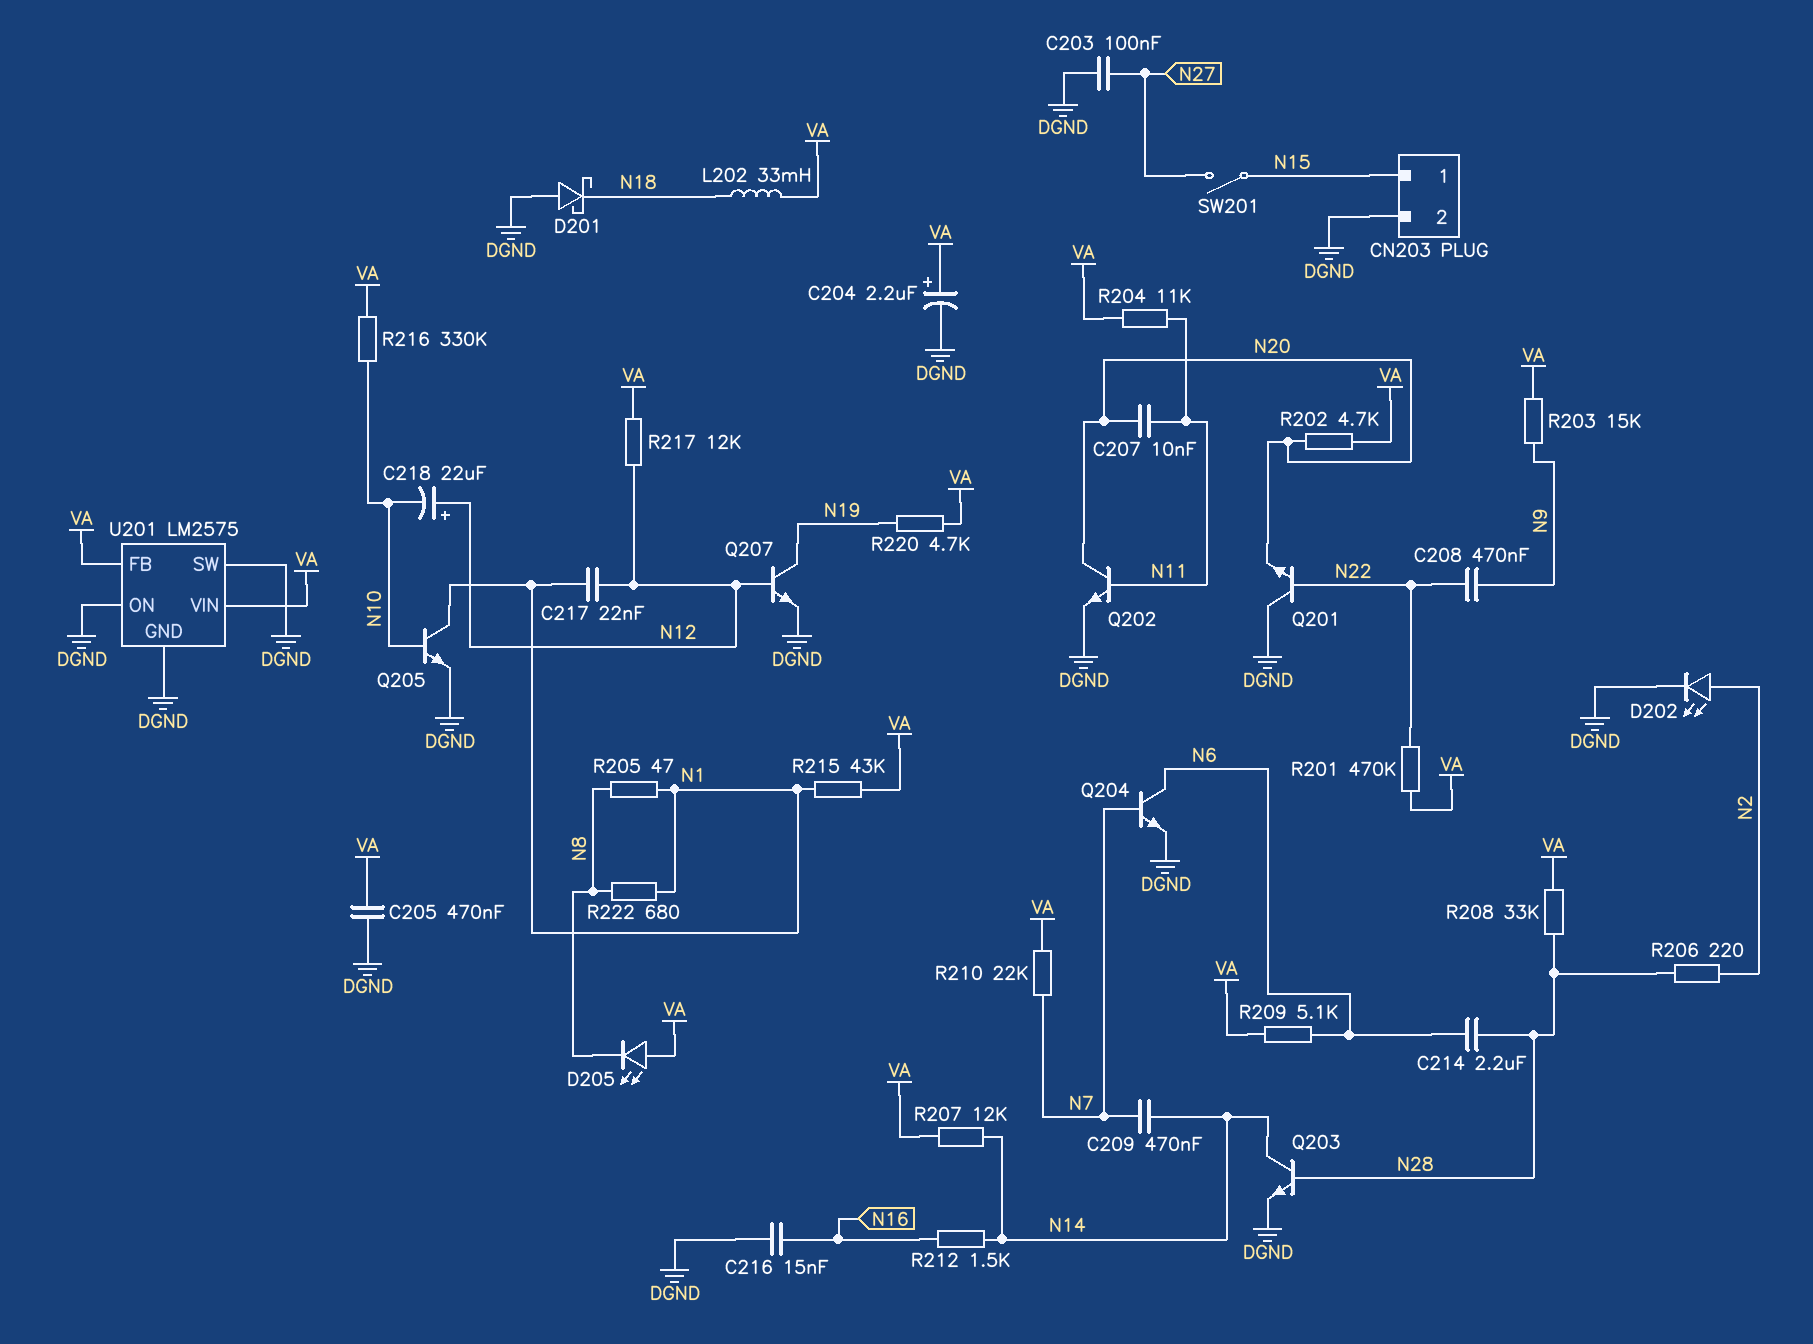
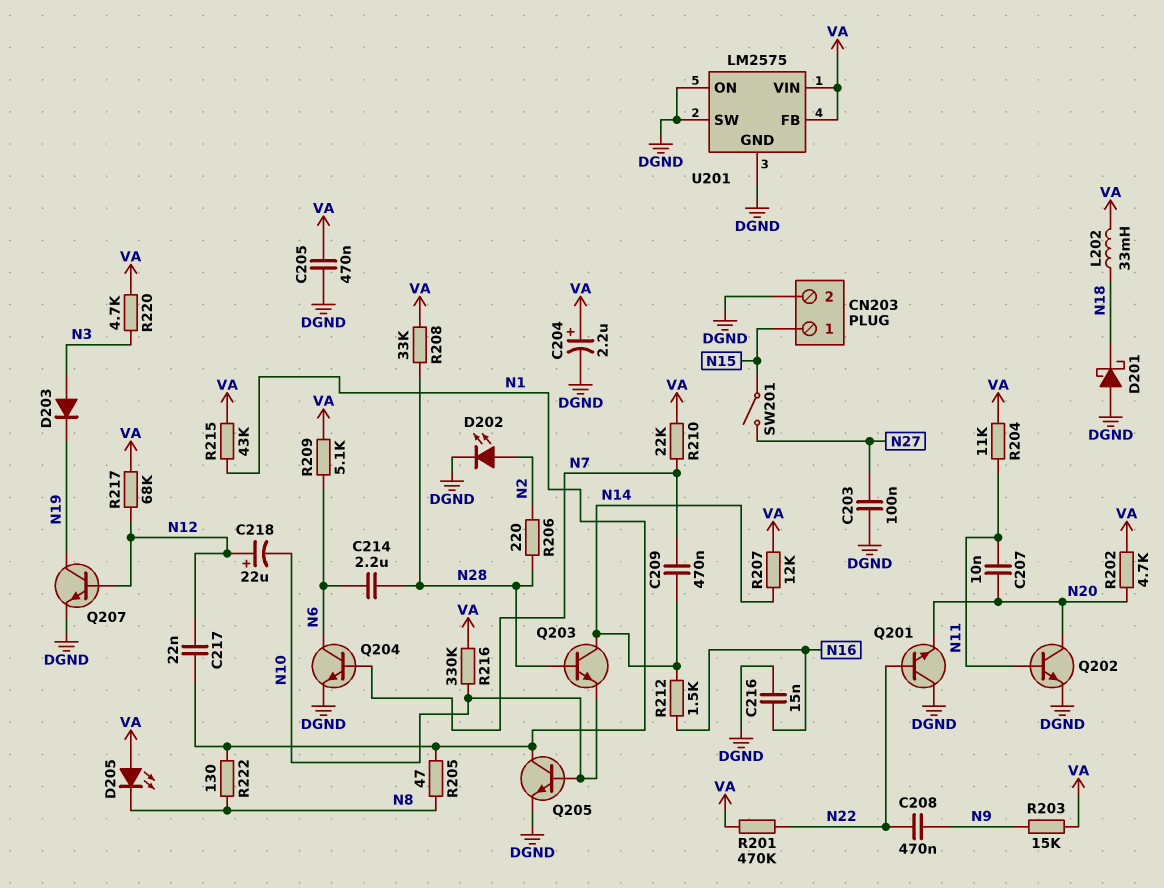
D203: none -> diode (A N3, K N19)
Q203: NPN (B N28, C N14, E DGND) -> NPN (B N28, C N14, E N10)
R217: 12k (N12, VA) -> 68k (N12, VA)
R220: 4.7k (N19, VA) -> 4.7k (N3, VA)
R222: 680 (N1, N8) -> 130 (N1, N8)

